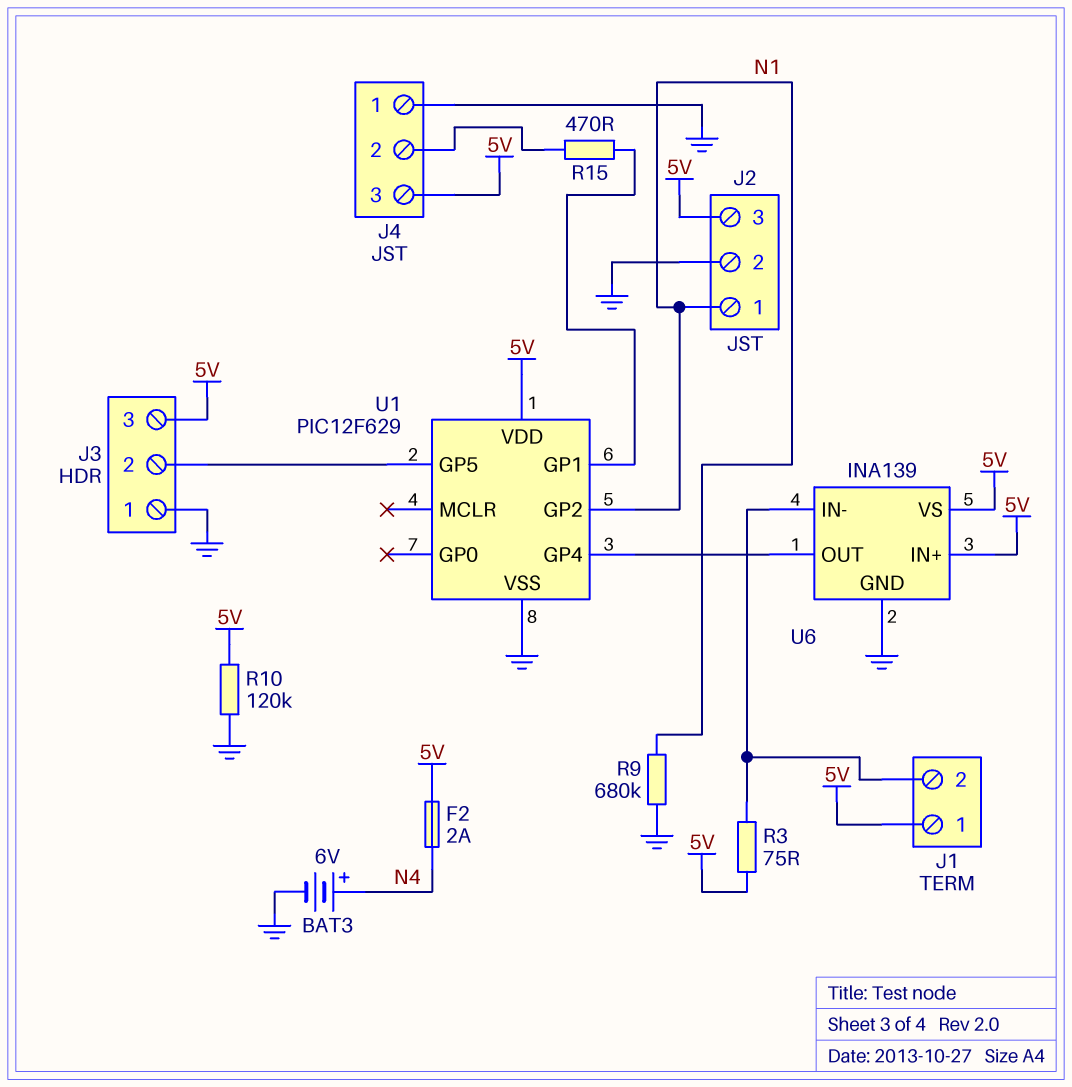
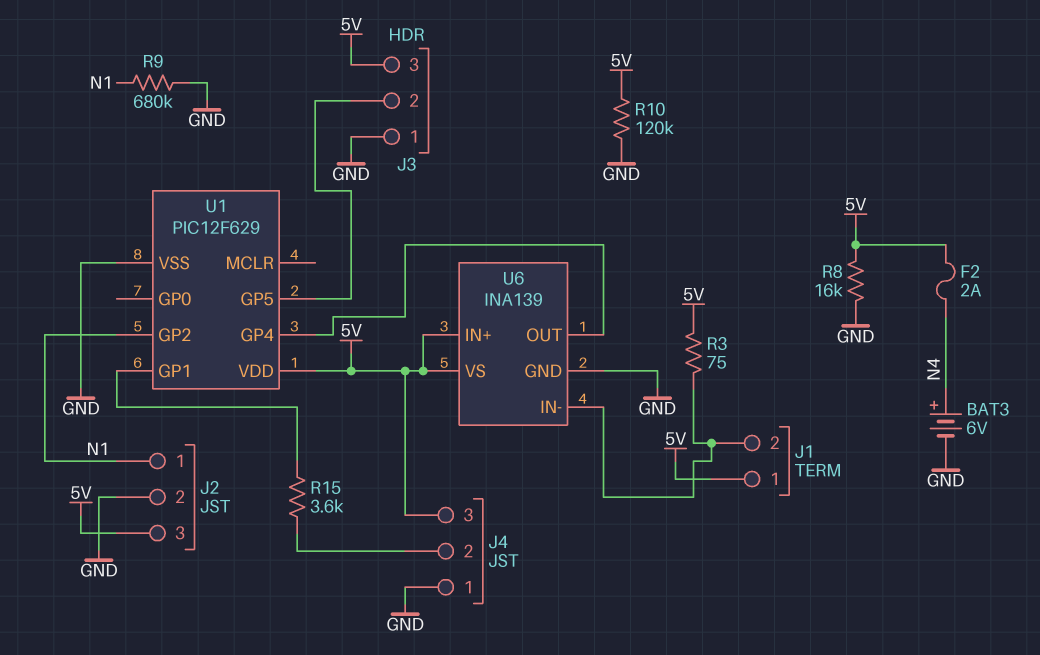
R8: none -> 16k (5V, GND)
R15: 470 (J4/2, U1/GP1) -> 3.6k (J4/2, U1/GP1)

